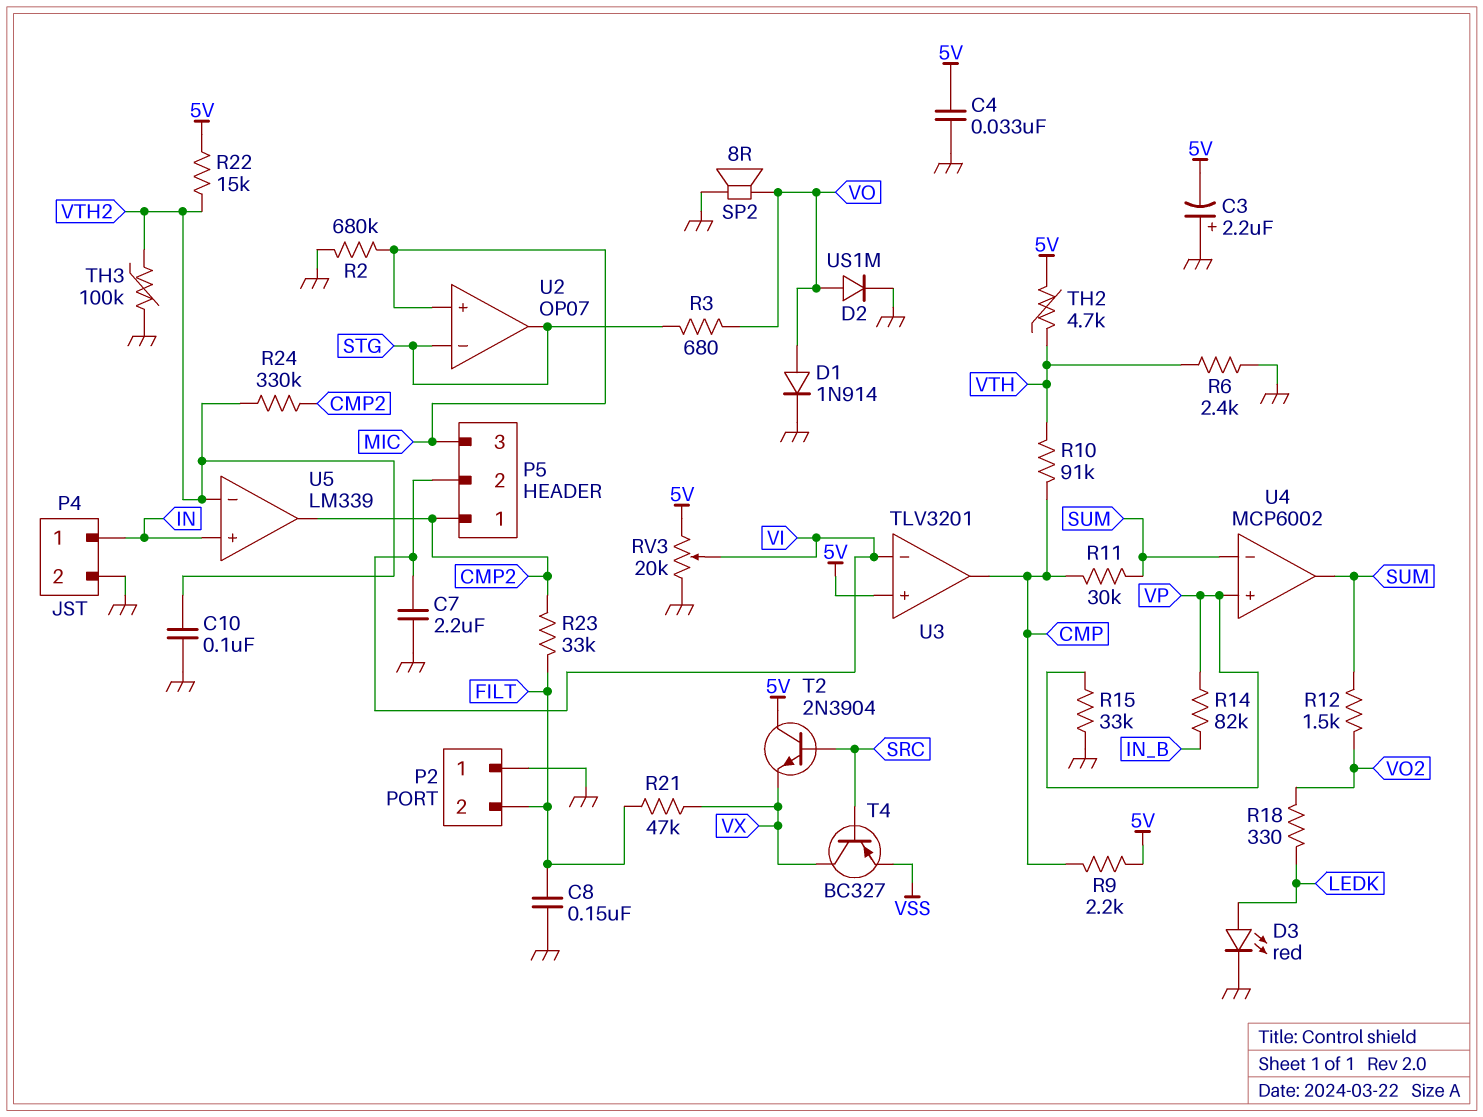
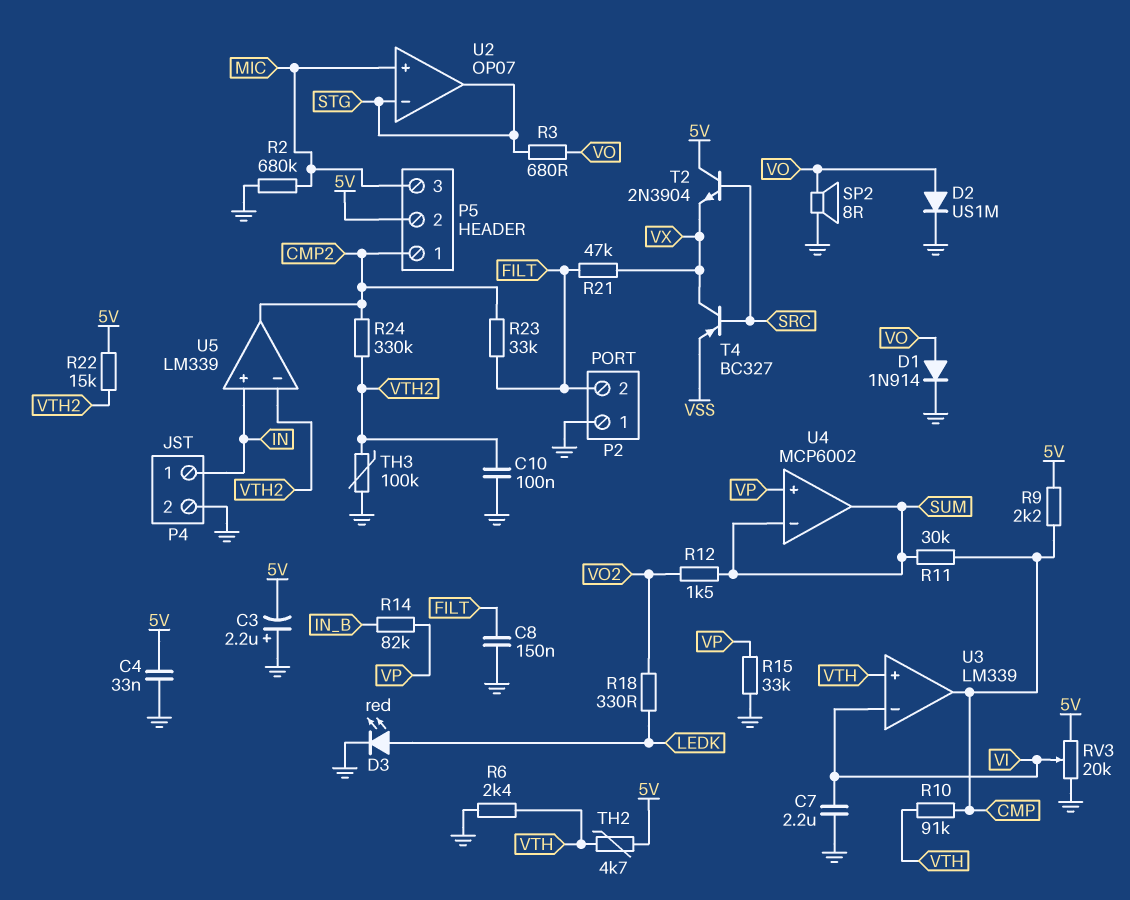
P5 pin 2: VI -> 5V
U3: TLV3201 -> LM339
U3 pin in+: 5V -> VTH

